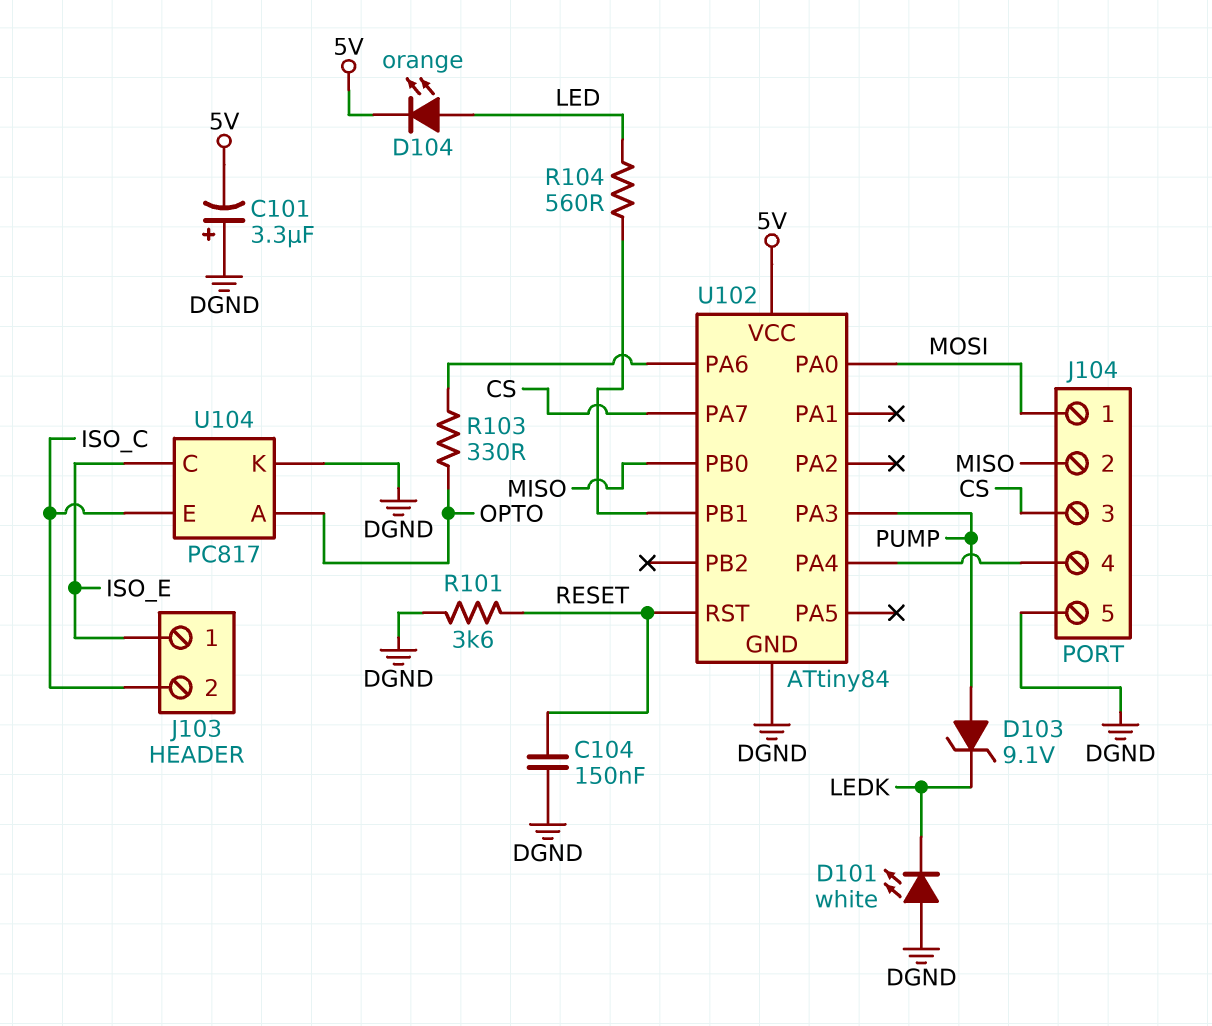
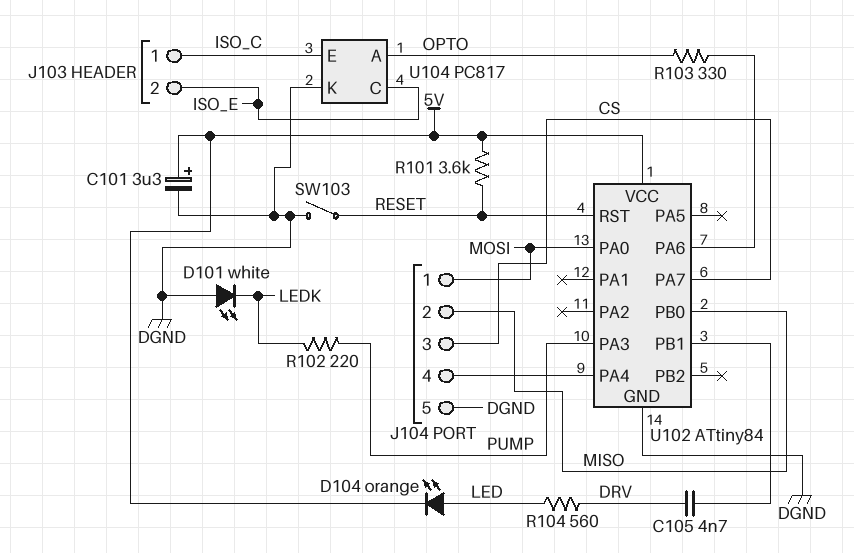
C101: 3.3uF (plus DGND, minus 5V) -> 3.3uF (plus 5V, minus DGND)
C104: 150nF (DGND, RESET) -> none
C105: none -> 4.7nF (DRV, U102/PB1)
D103: zener 9.1V (A PUMP, K LEDK) -> none
J103 pin 1: ISO_E -> ISO_C
J103 pin 2: ISO_C -> ISO_E
R101: 3.6k (DGND, RESET) -> 3.6k (5V, RESET)
R102: none -> 220 (LEDK, PUMP)
R104: 560 (LED, U102/PB1) -> 560 (DRV, LED)
SW103: none -> switch (DGND, RESET)

